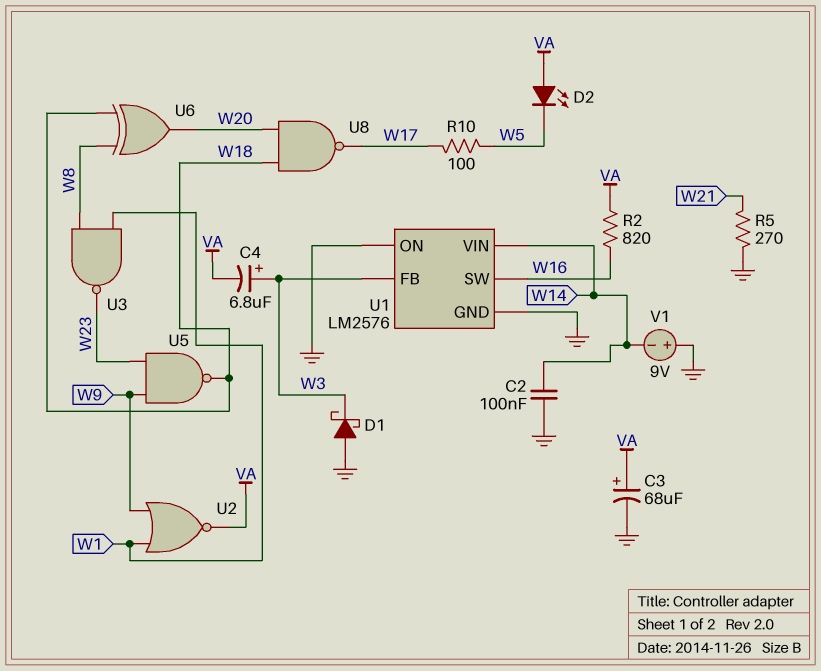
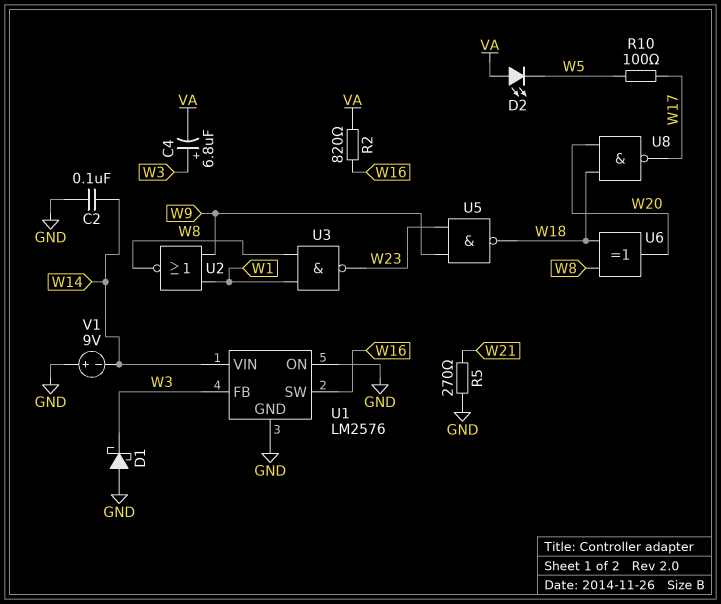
C3: 68uF (plus VA, minus GND) -> none
U2: NOR (in W1, in W9, out VA) -> NOR (in W1, in W9, out W8)

